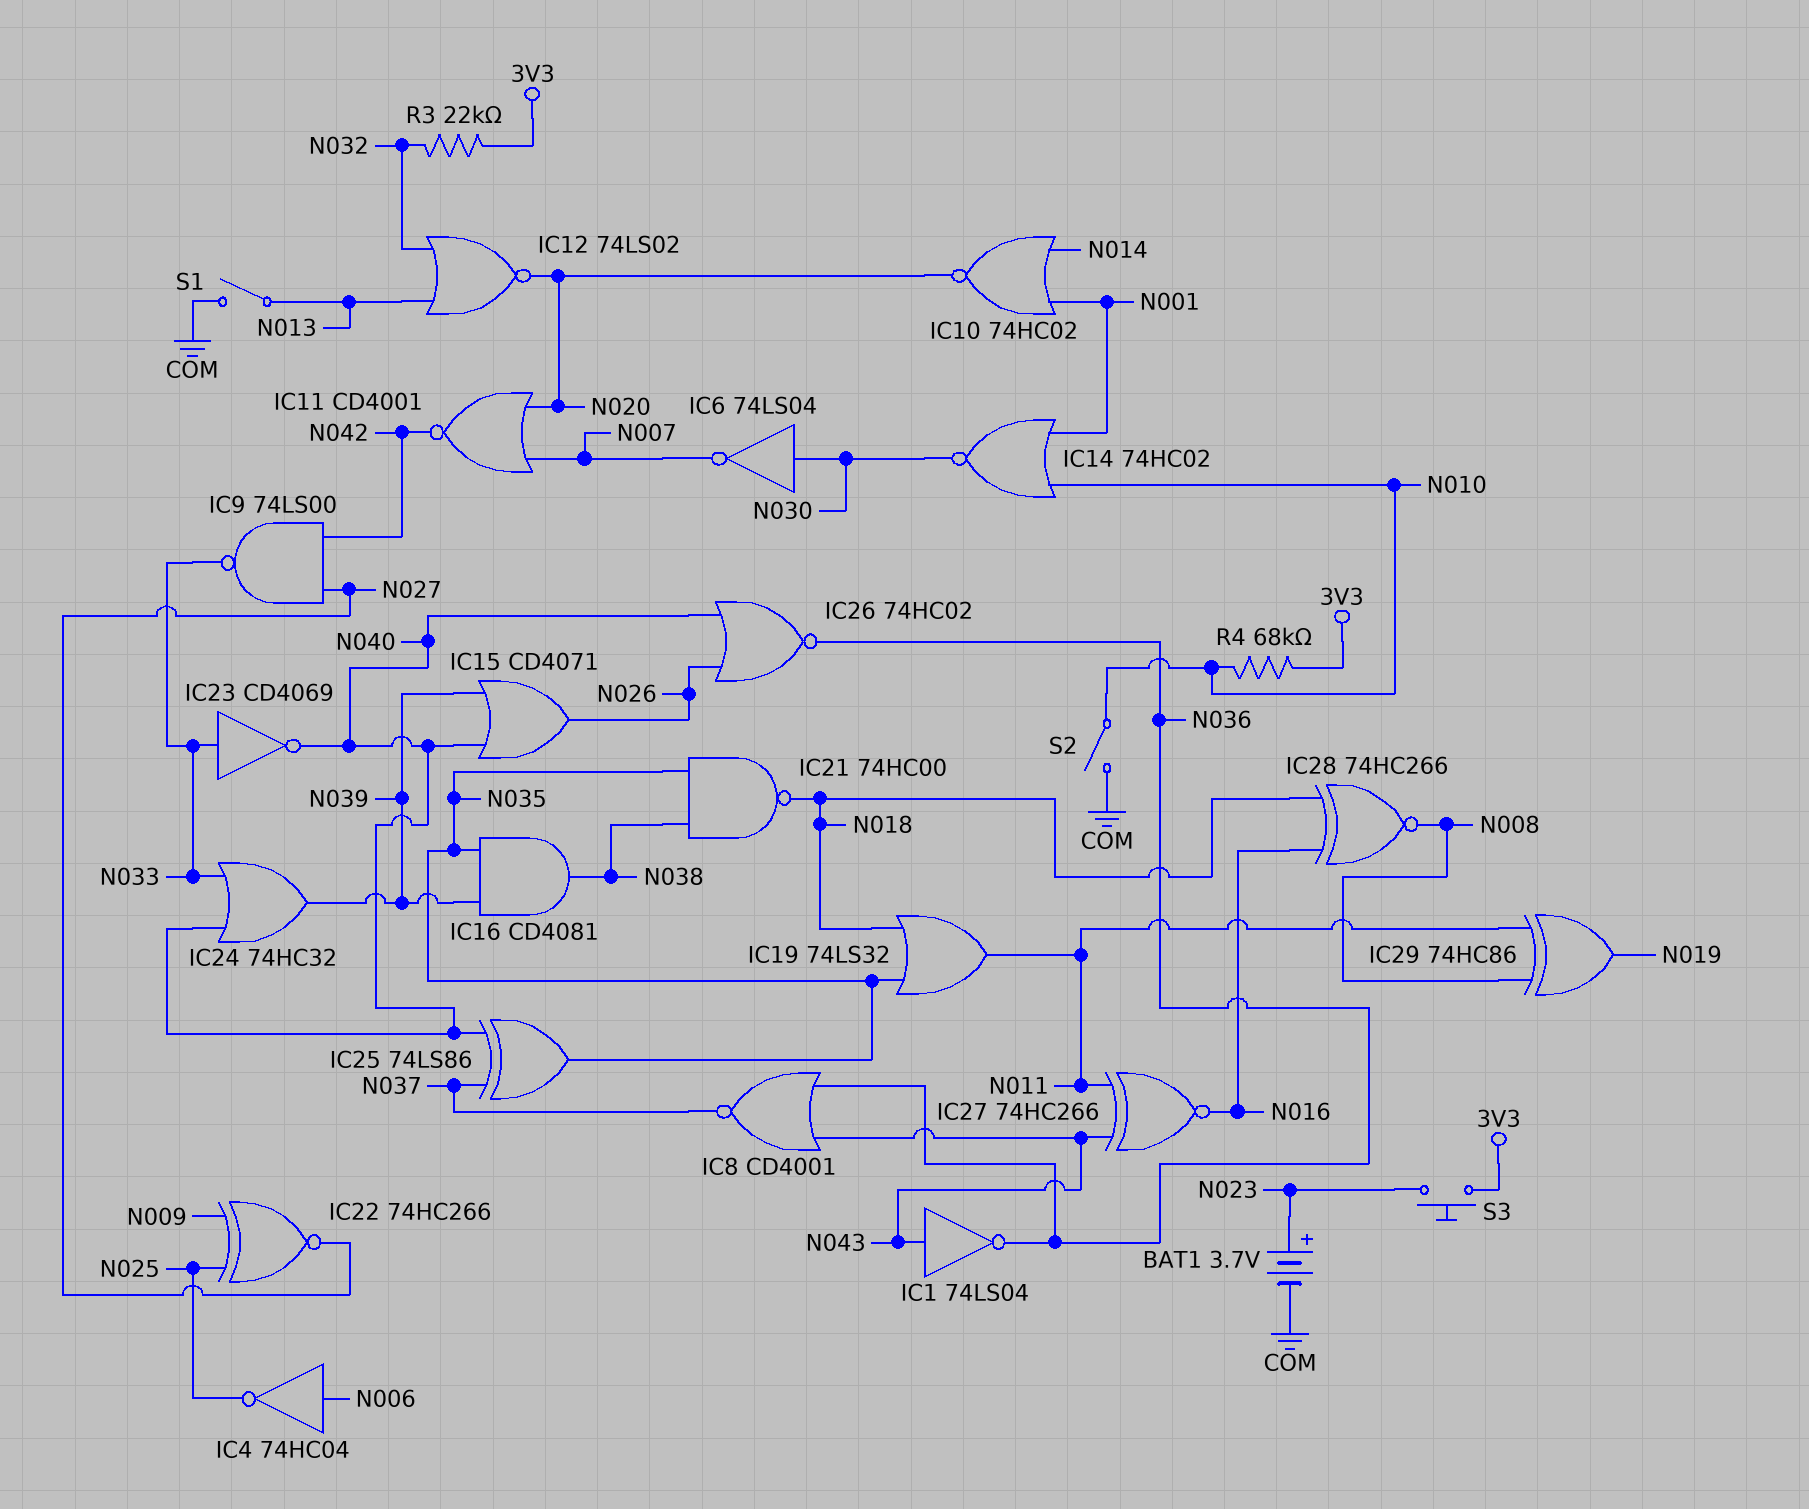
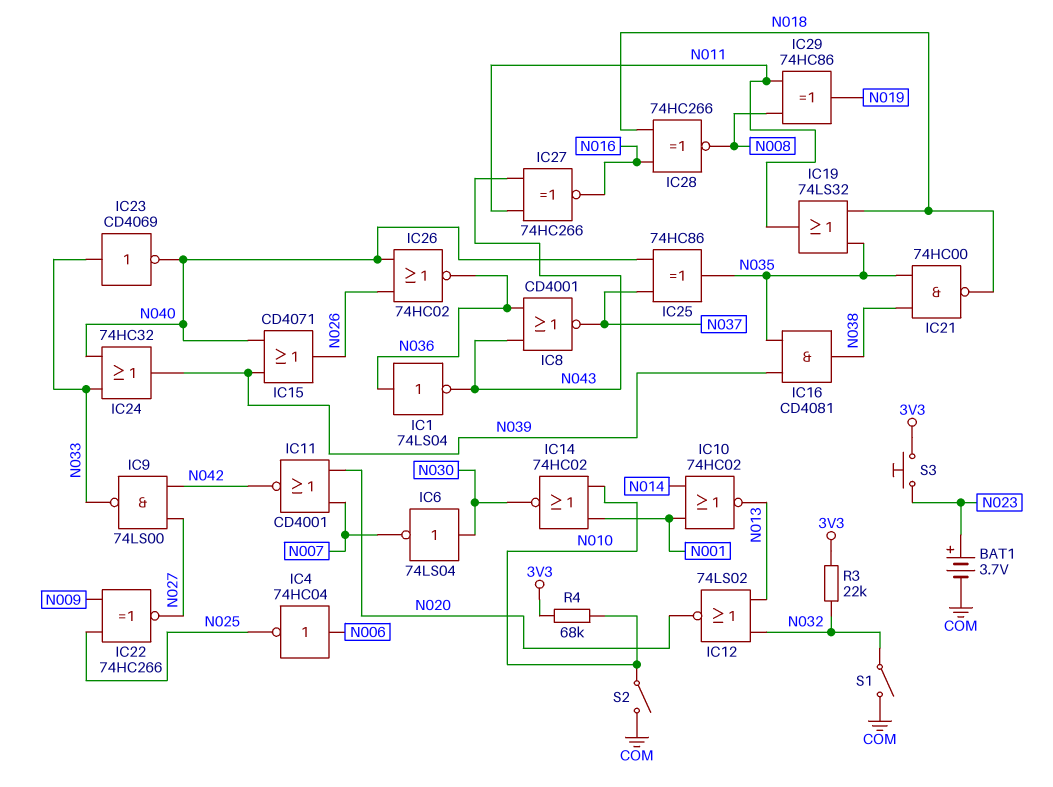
IC1: NOT 74LS04 (in N043, out N036) -> NOT 74LS04 (in N036, out N043)
IC10: NOR 74HC02 (in N001, in N014, out N020) -> NOR 74HC02 (in N001, in N014, out N013)
IC25: XOR 74LS86 (in N037, in N040, out N035) -> XOR 74HC86 (in N037, in N040, out N035)
S1: switch (COM, N013) -> switch (COM, N032)

